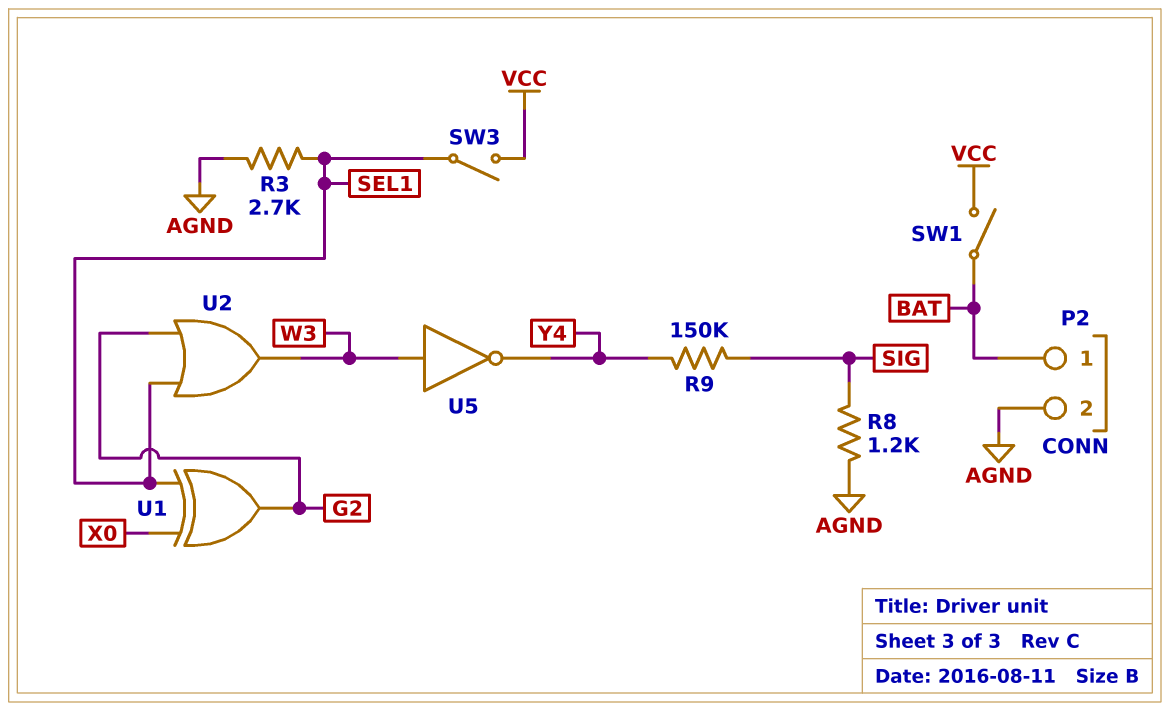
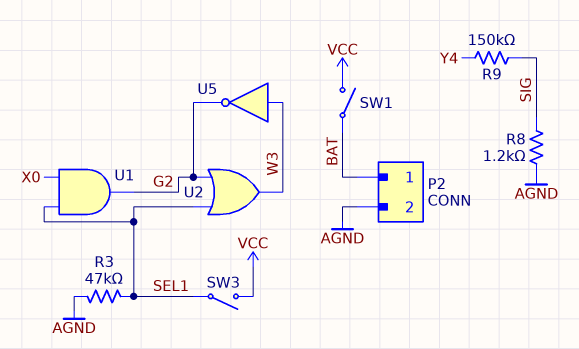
R3: 2.7k (AGND, SEL1) -> 47k (AGND, SEL1)
U1: XOR (in SEL1, in X0, out G2) -> AND (in SEL1, in X0, out G2)
U5: NOT (in W3, out Y4) -> NOT (in W3, out G2)

